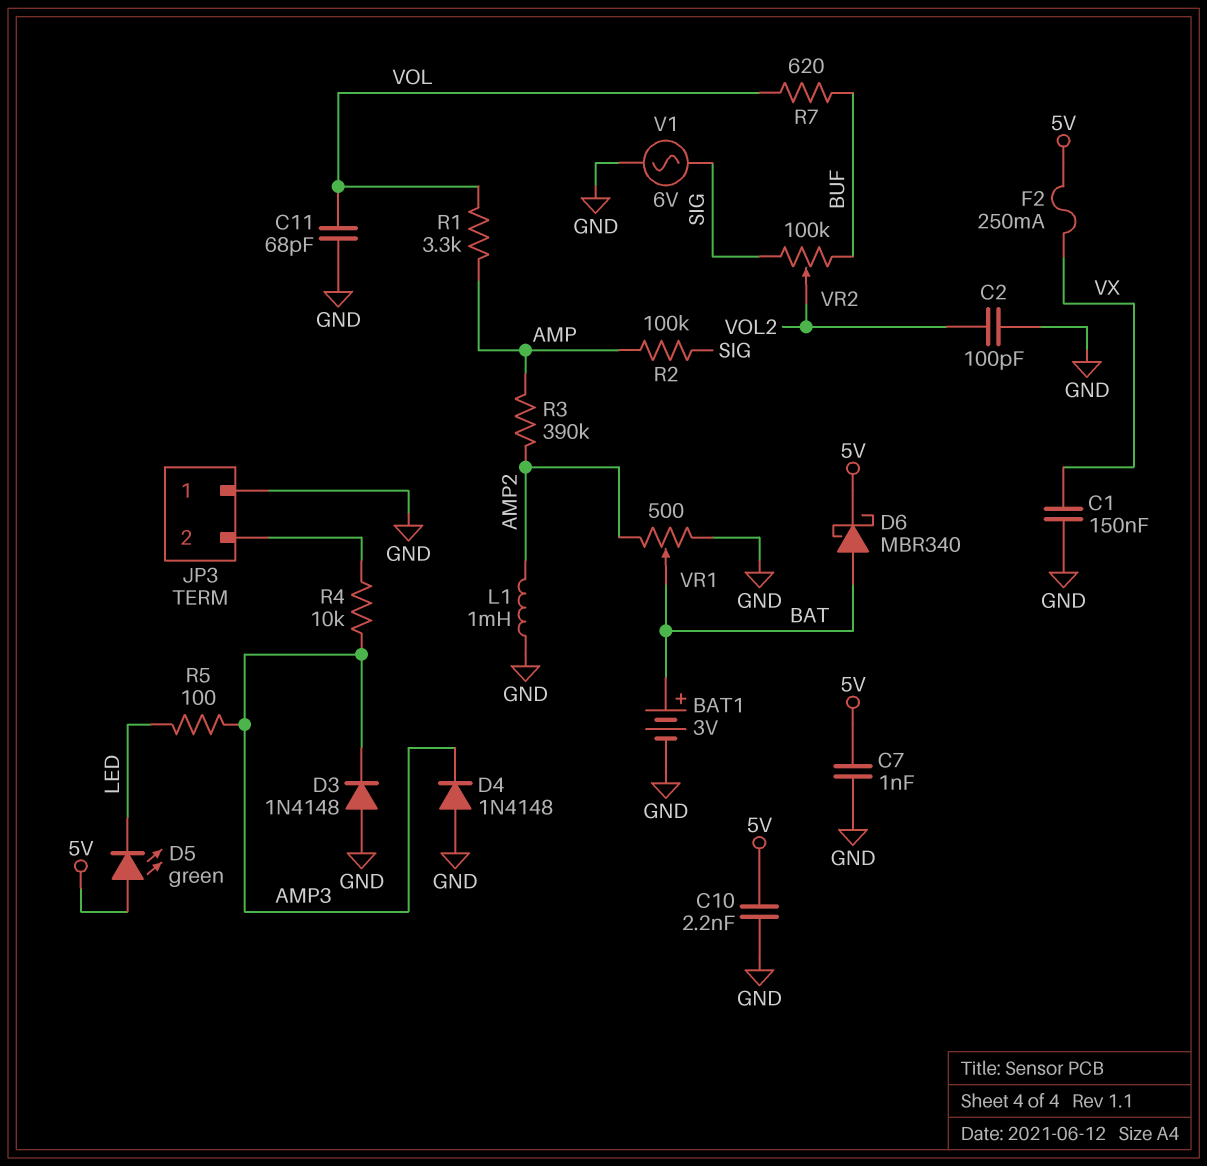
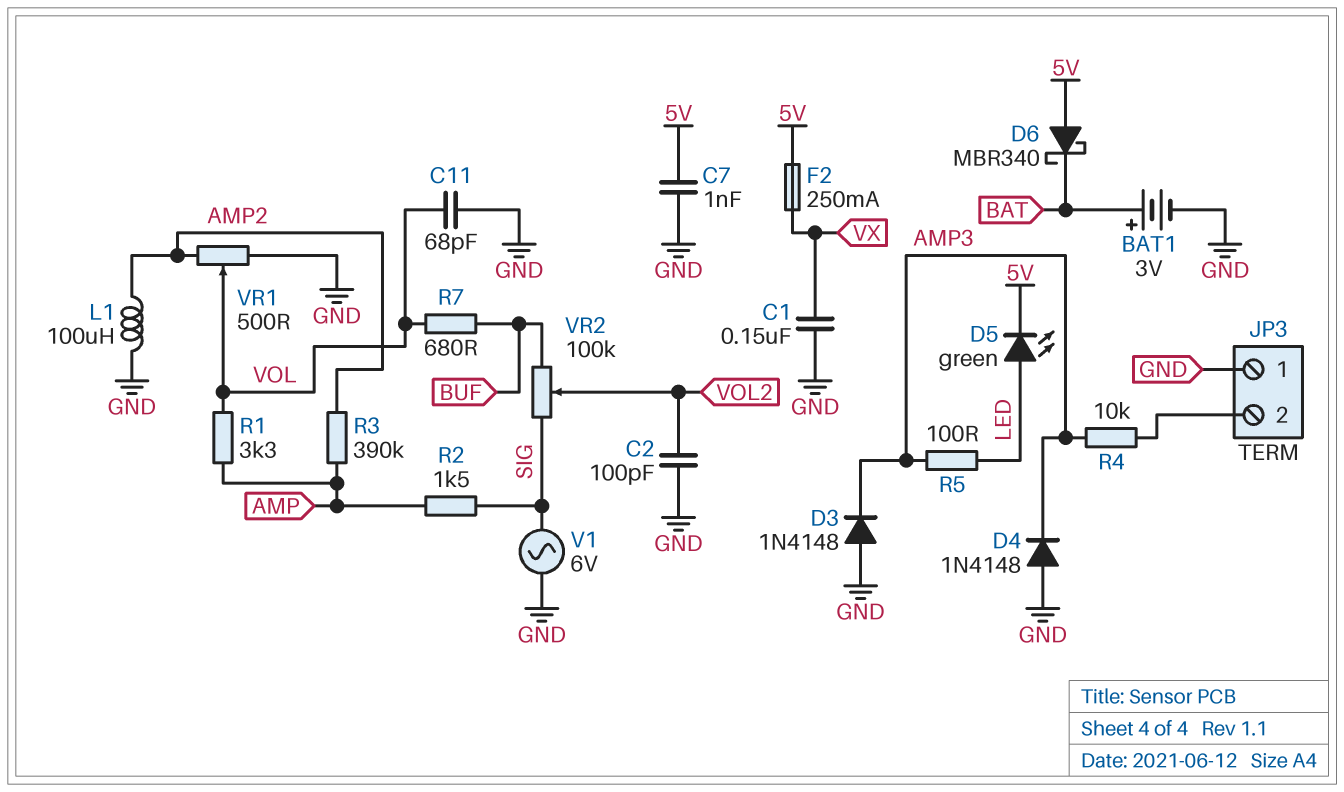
C10: 2.2nF (5V, GND) -> none
D5: LED green (A 5V, K LED) -> LED green (A LED, K 5V)
D6: schottky MBR340 (A BAT, K 5V) -> schottky MBR340 (A 5V, K BAT)
L1: 1mH (AMP2, GND) -> 100uH (AMP2, GND)
R2: 100k (AMP, SIG) -> 1.5k (AMP, SIG)
R7: 620 (BUF, VOL) -> 680 (BUF, VOL)
VR1: 500 (AMP2, GND, wiper BAT) -> 500 (AMP2, GND, wiper VOL)

